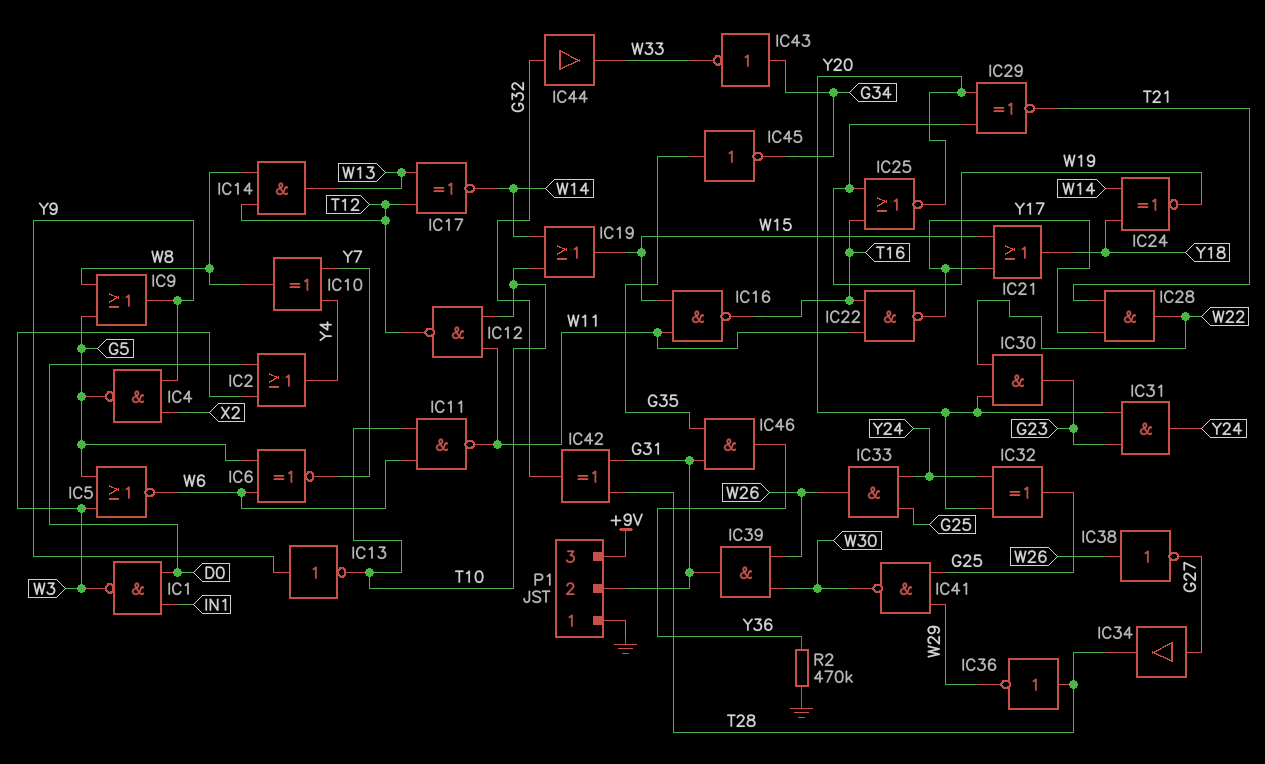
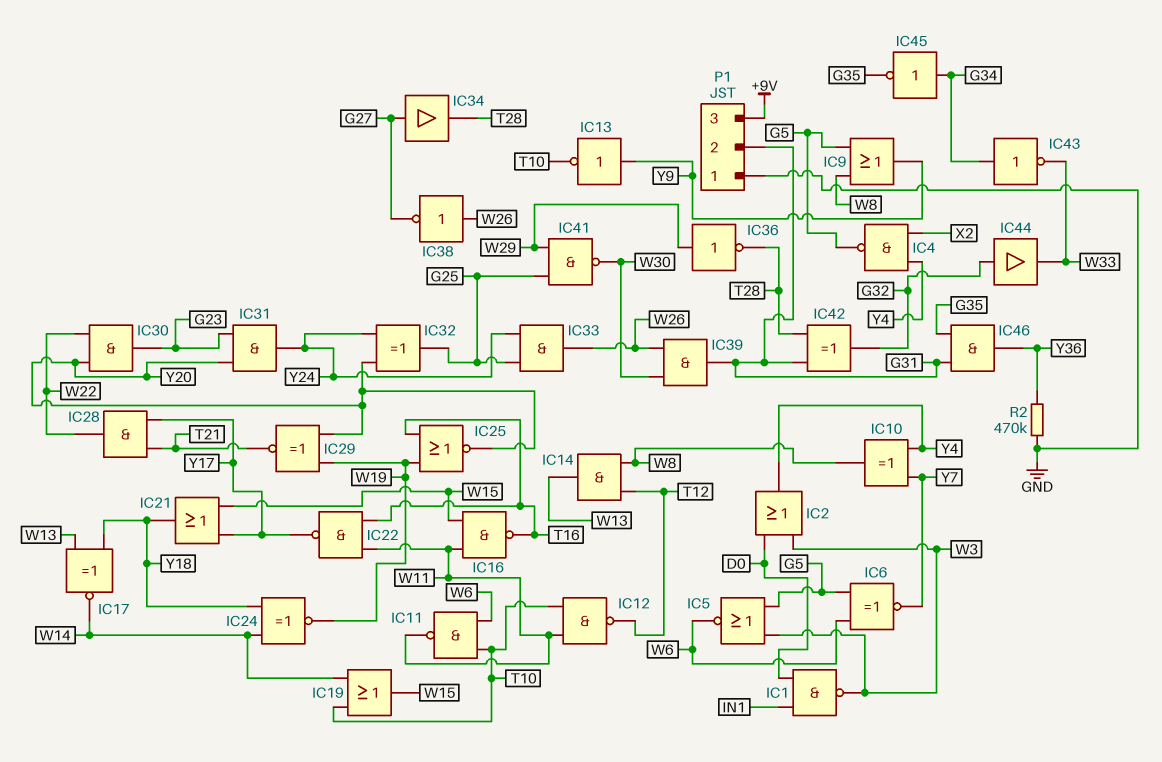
IC4: NAND (in X2, in Y9, out G5) -> NAND (in X2, in Y4, out G5)
IC17: XNOR (in T12, in W13, out W14) -> XNOR (in W13, in Y18, out W14)
IC36: NOT (in T28, out W29) -> NOT (in W29, out T28)
IC45: NOT (in G35, out G34) -> NOT (in G34, out G35)

